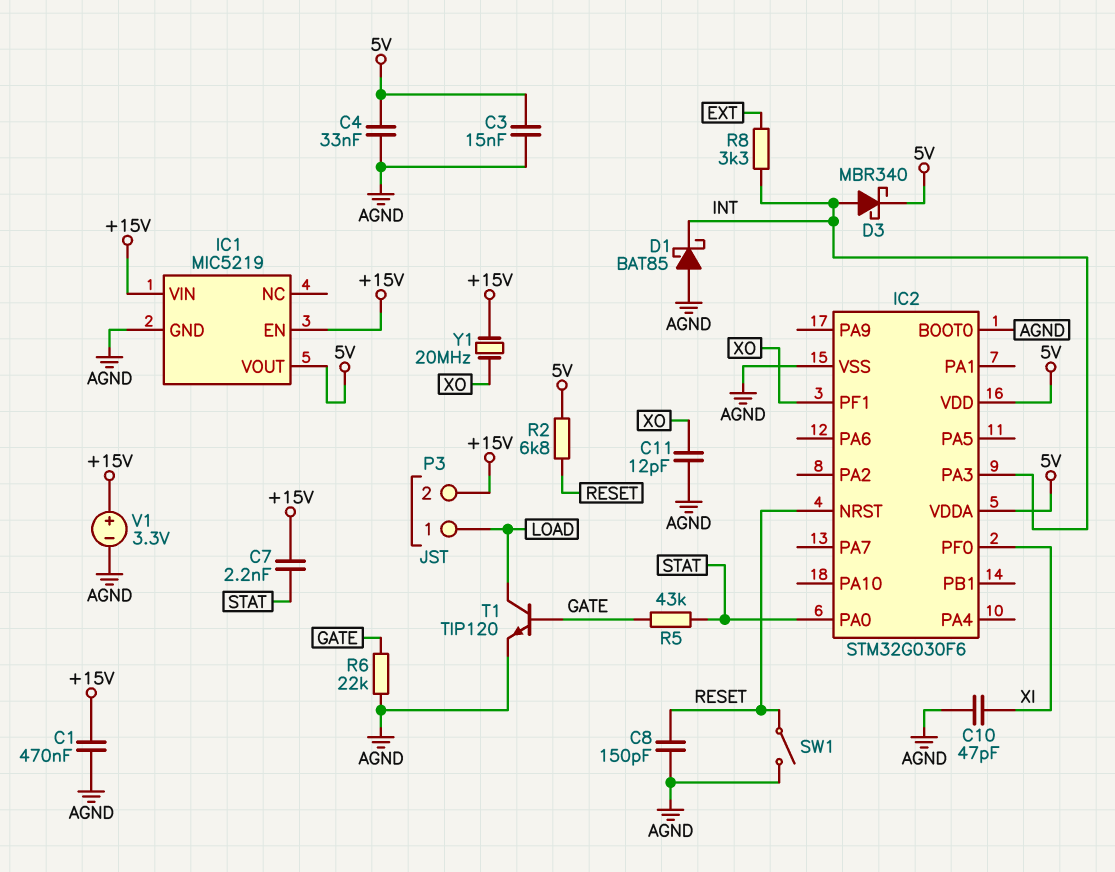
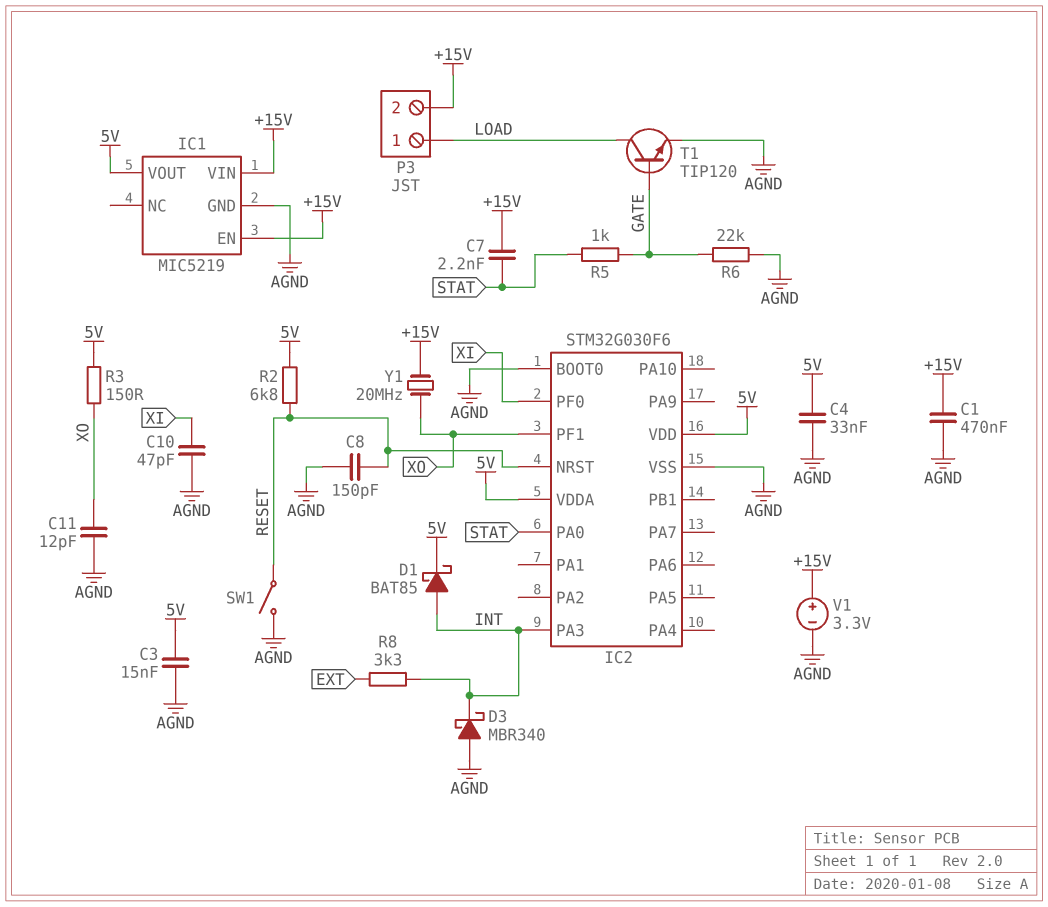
D1: schottky BAT85 (A AGND, K INT) -> schottky BAT85 (A INT, K 5V)
D3: schottky MBR340 (A INT, K 5V) -> schottky MBR340 (A AGND, K INT)
R3: none -> 150 (5V, XO)
R5: 43k (GATE, STAT) -> 1k (GATE, STAT)

